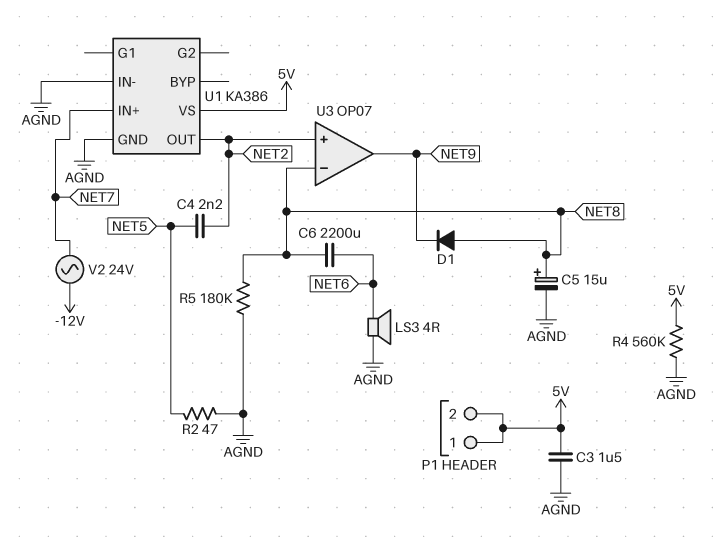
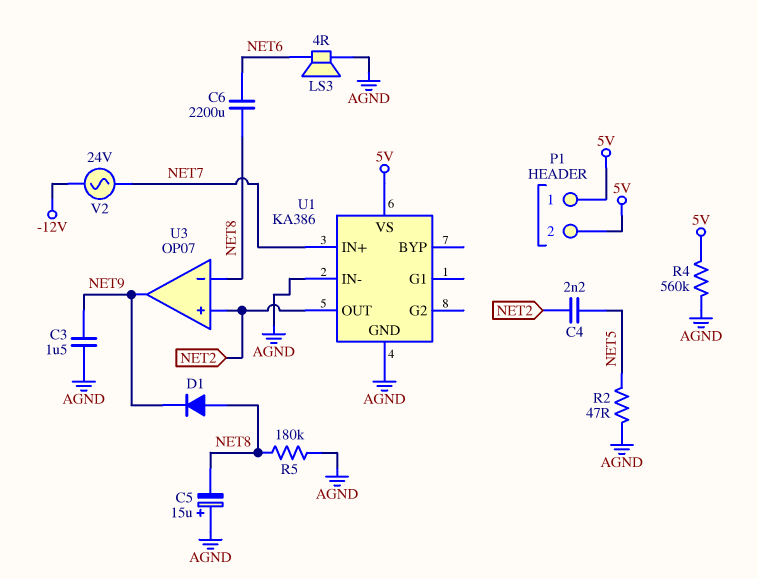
C3: 1.5uF (5V, AGND) -> 1.5uF (AGND, NET9)
C5: 15uF (plus NET8, minus AGND) -> 15uF (plus AGND, minus NET8)

